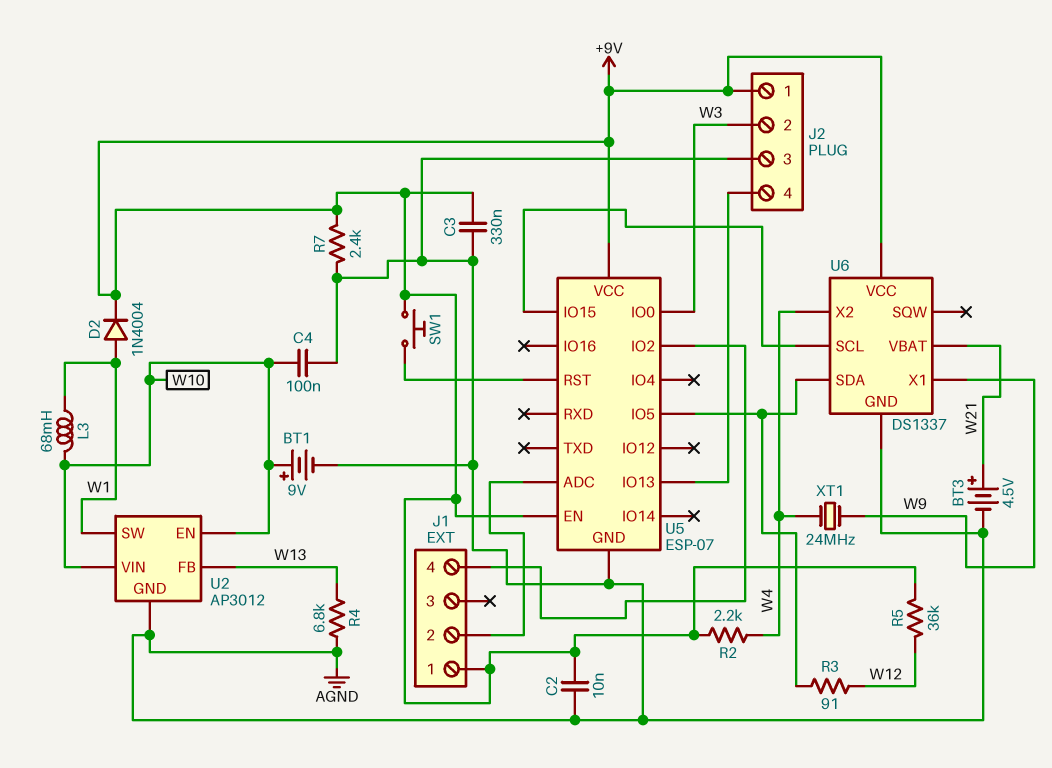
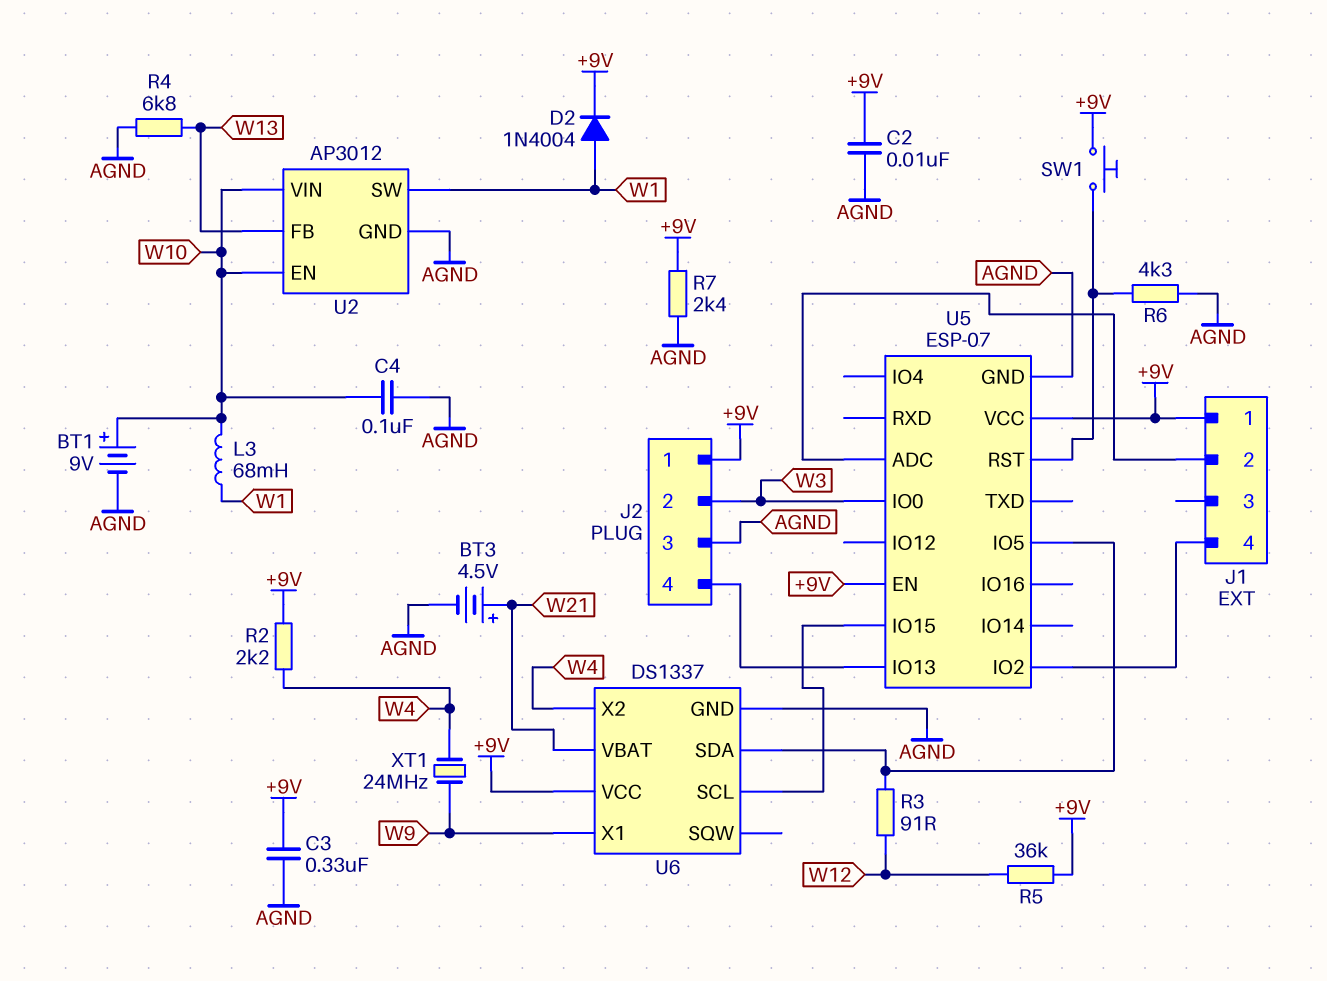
R6: none -> 4.3k (AGND, U5/RST)

